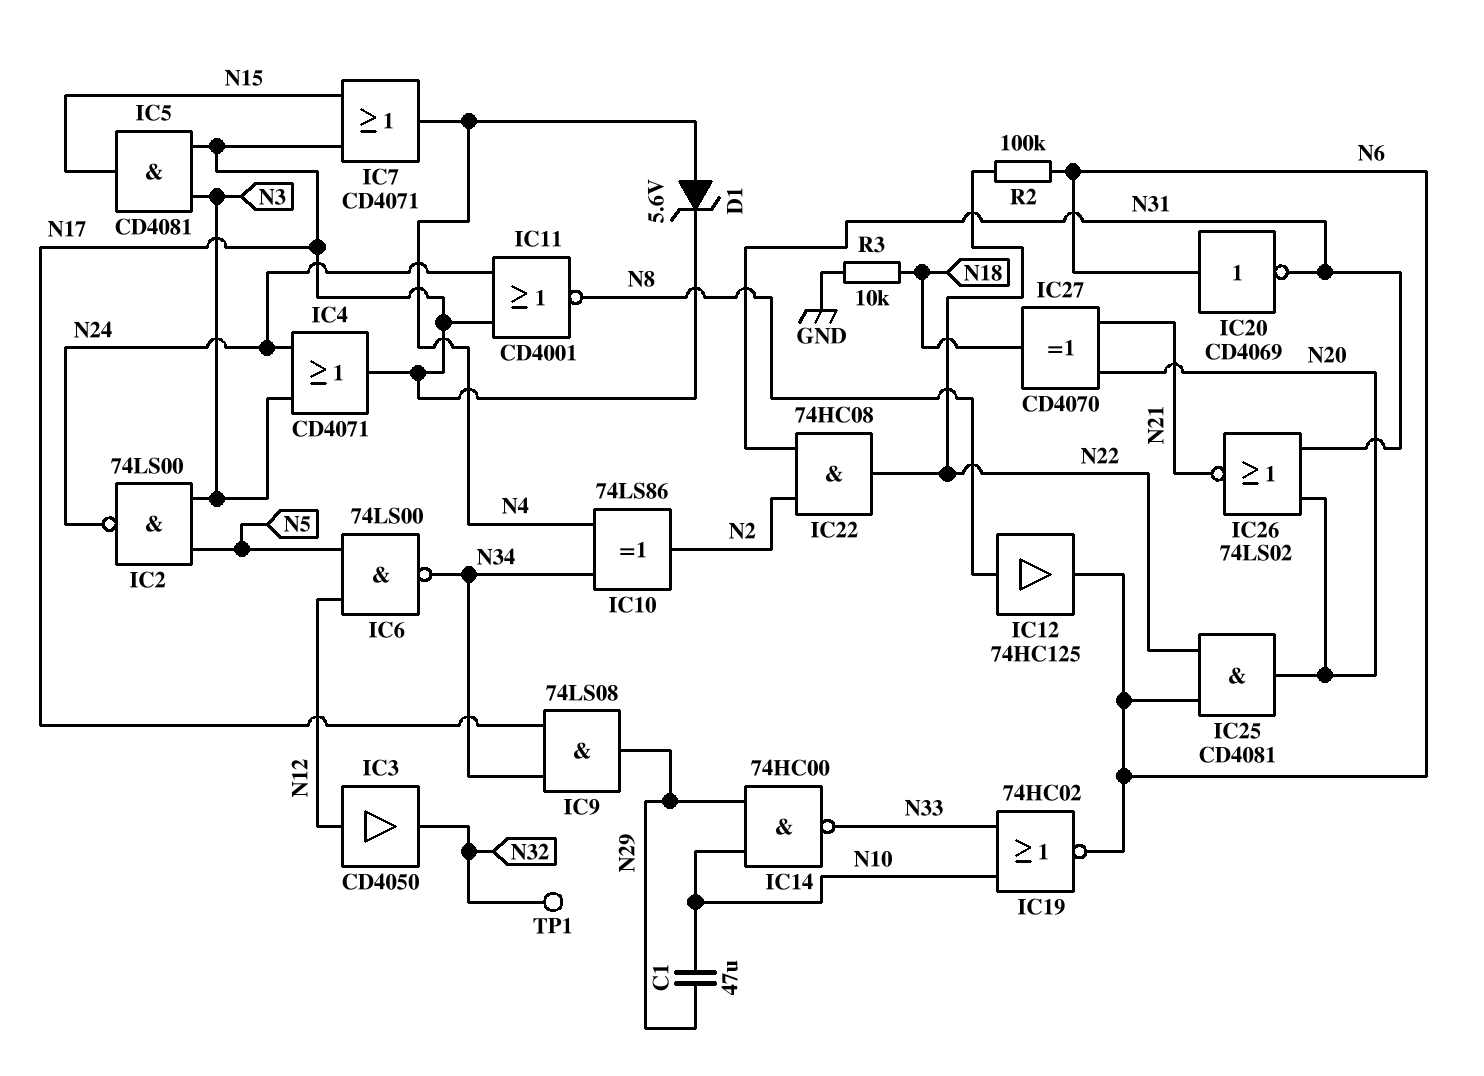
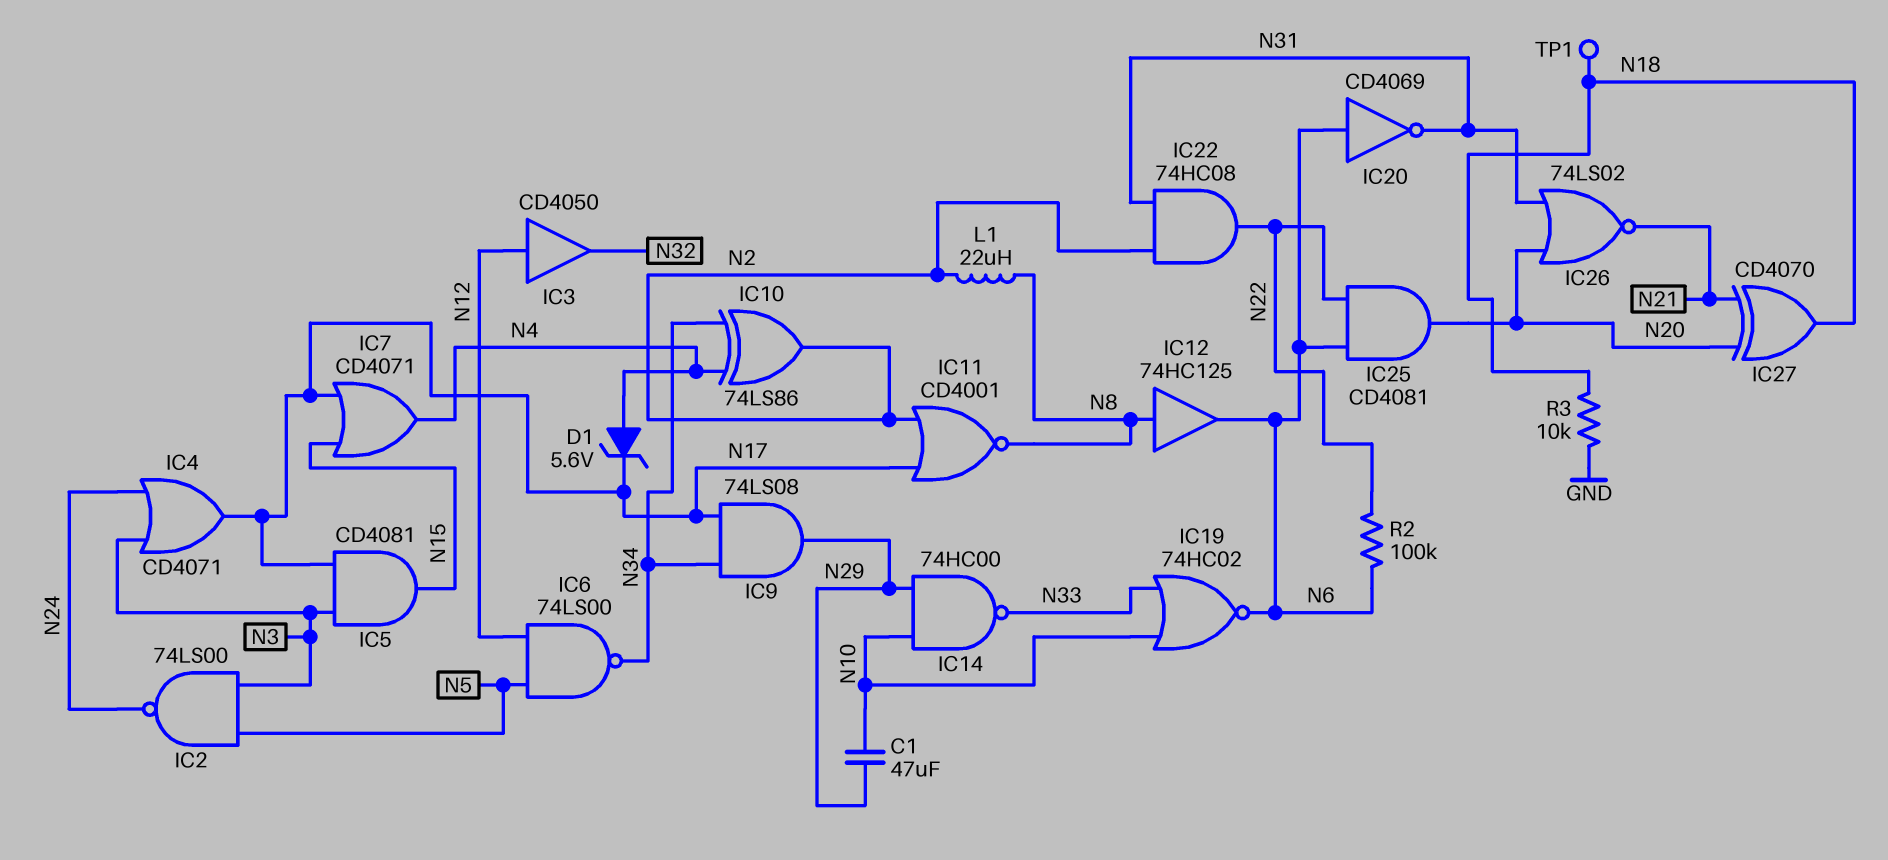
IC11: NOR CD4001 (in N17, in N24, out N8) -> NOR CD4001 (in N2, in N17, out N8)
L1: none -> 22uH (N2, N8)
TP1: test point (N32) -> test point (N18)

